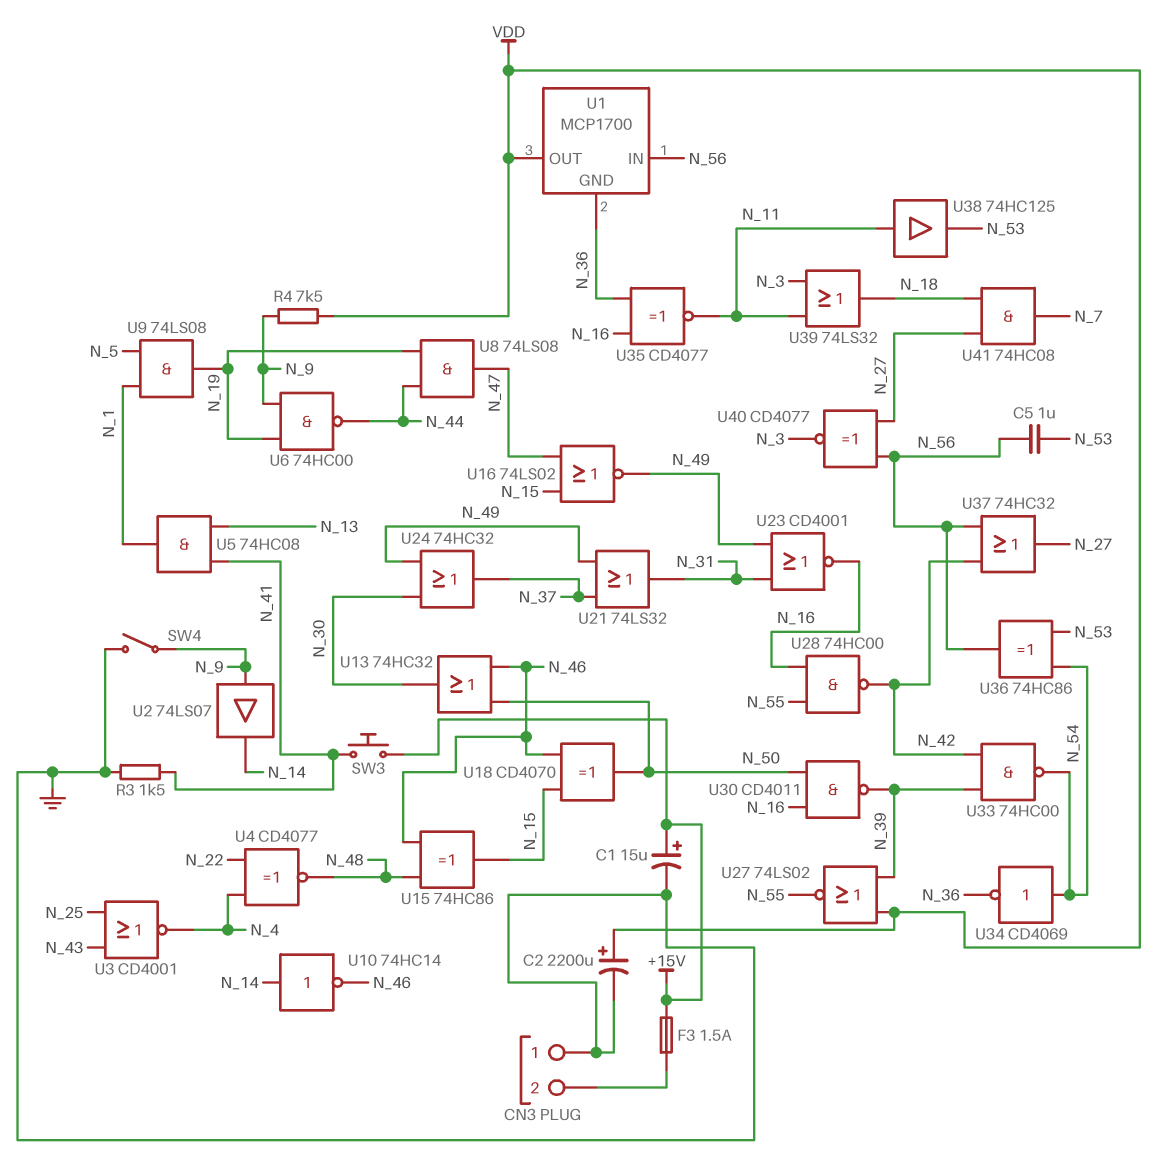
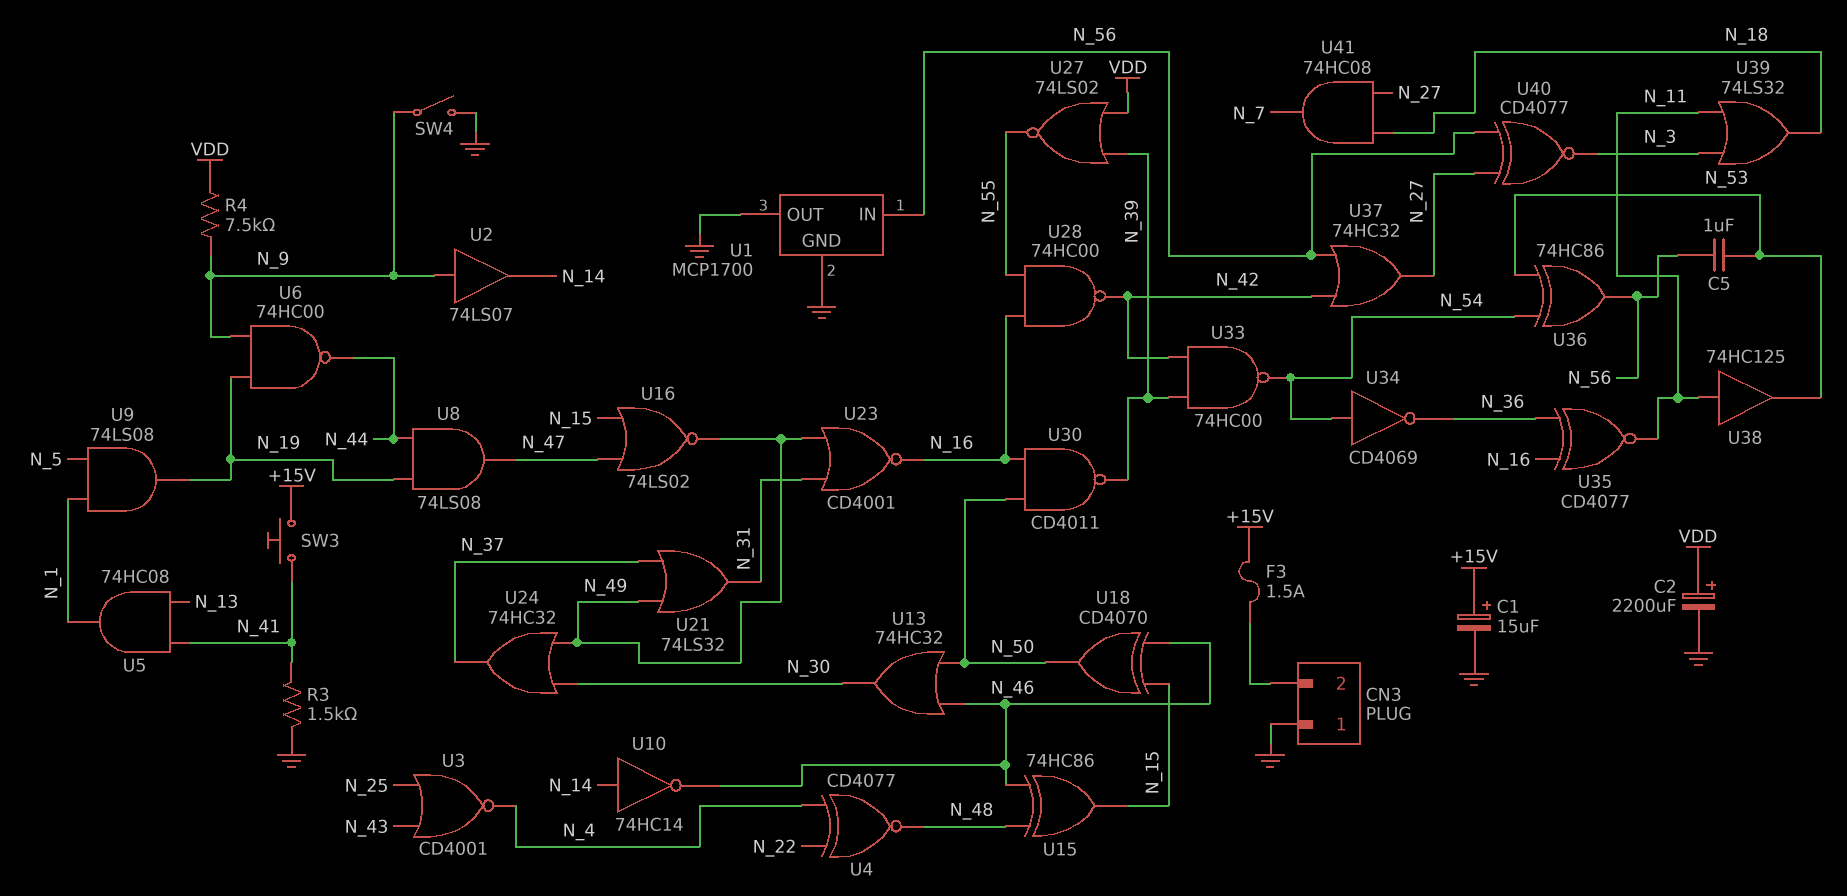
U1 pin GND: N_36 -> GND
U1 pin OUT: VDD -> GND

